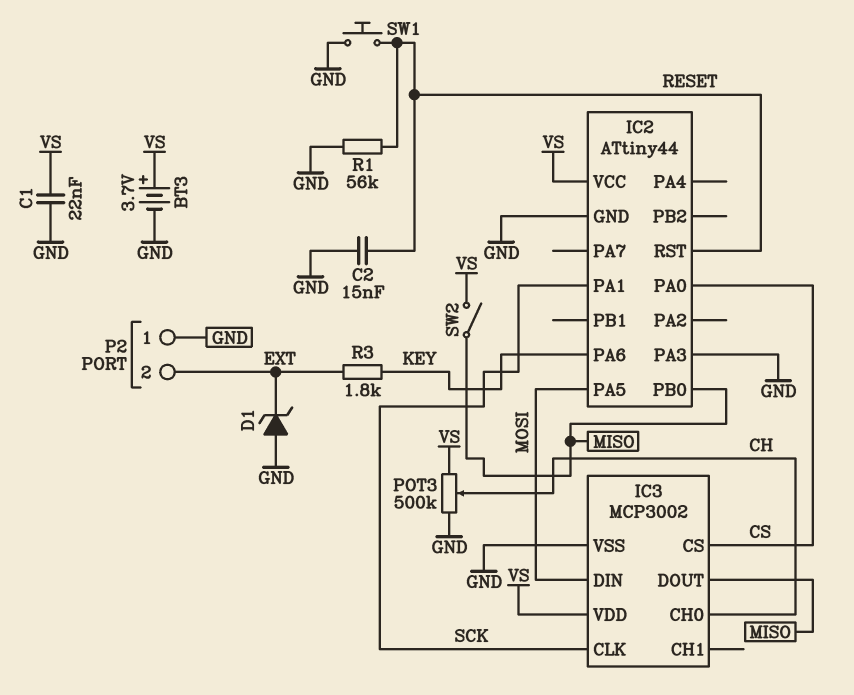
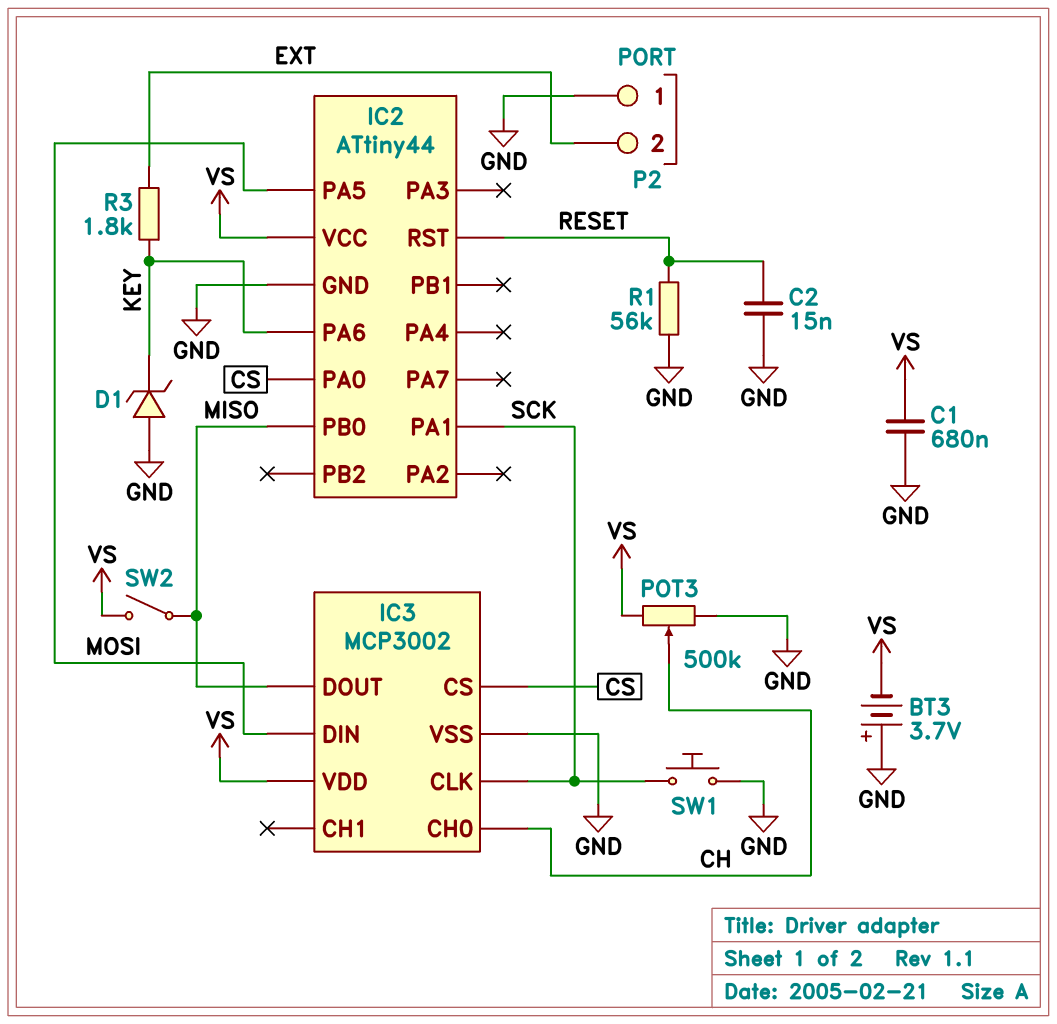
BT3: 3.7V (plus VS, minus GND) -> 3.7V (plus GND, minus VS)
C1: 22nF (GND, VS) -> 680nF (GND, VS)
D1: zener (A GND, K EXT) -> zener (A GND, K KEY)
IC2 pin PA3: GND -> none
SW1: button (GND, RESET) -> button (GND, SCK)

